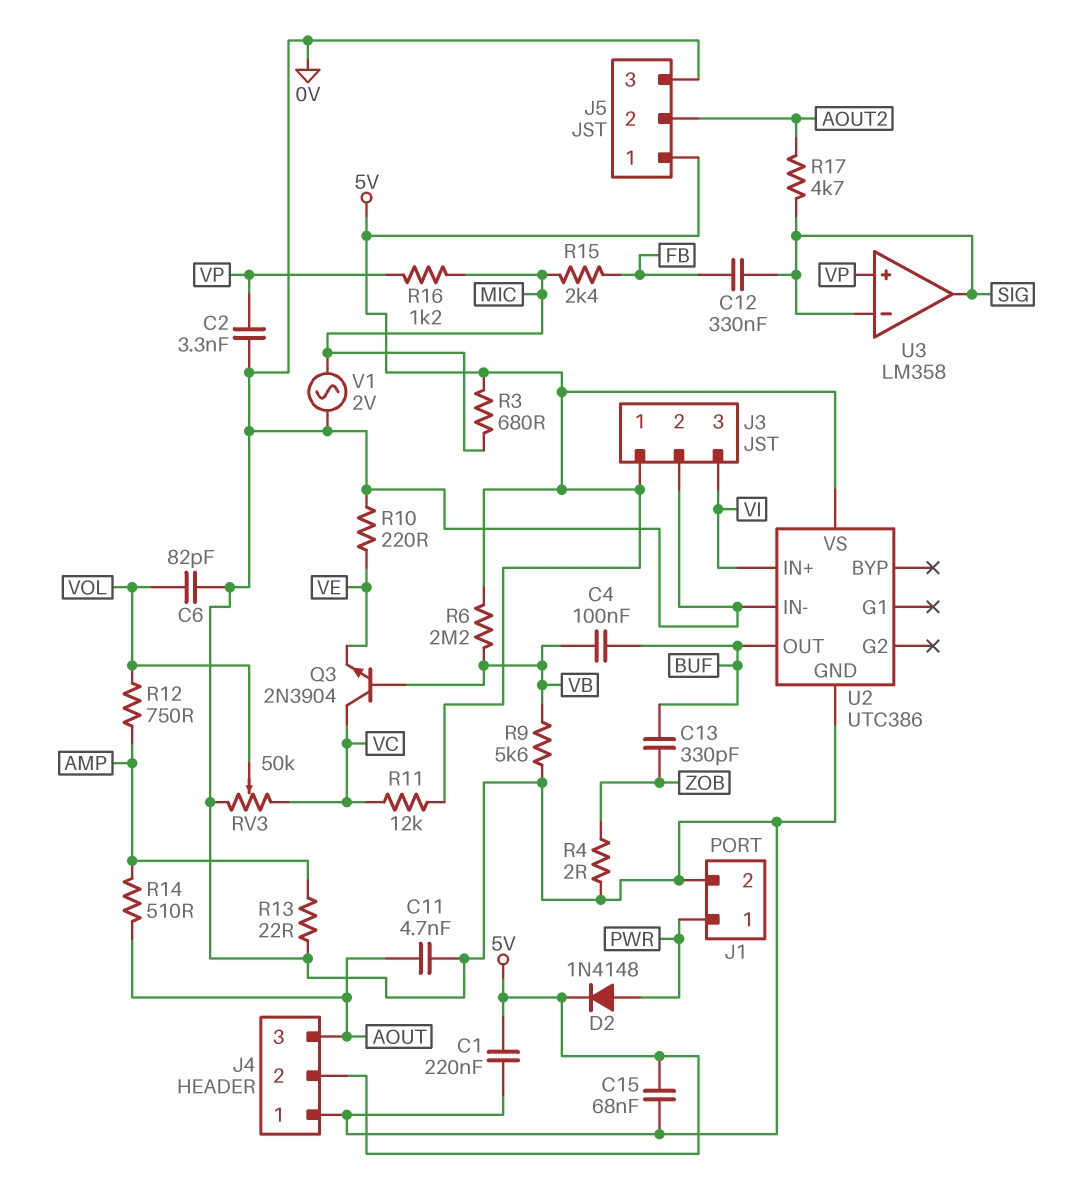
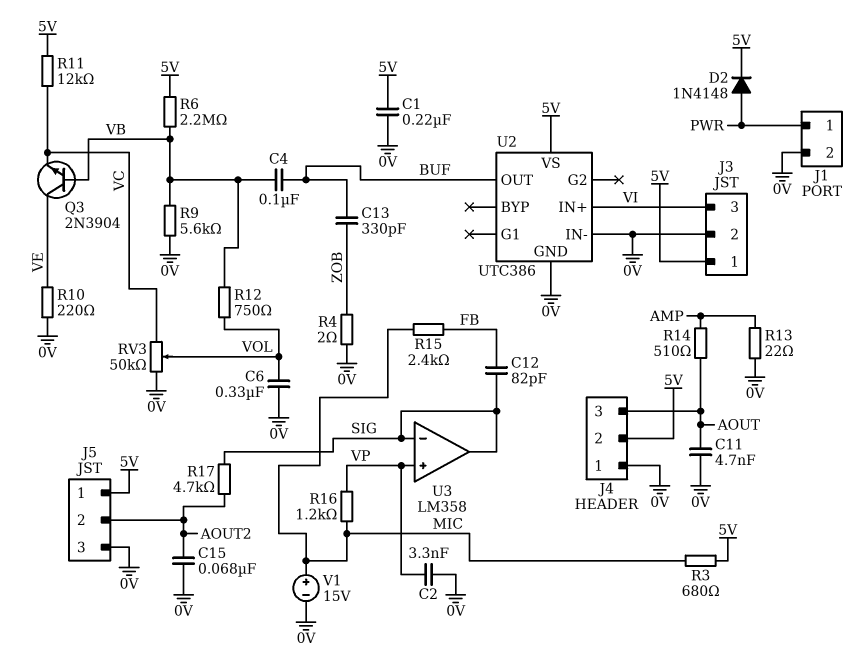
C6: 82pF (0V, VOL) -> 330nF (0V, VOL)
C12: 330nF (FB, SIG) -> 82pF (FB, SIG)
C15: 68nF (0V, 5V) -> 68nF (0V, AOUT2)
Q3: NPN 2N3904 (B VB, C VC, E VE) -> NPN 2N3904 (B VB, C VE, E VC)
R12: 750 (AMP, VOL) -> 750 (VB, VOL)
V1: AC 2V (0V, MIC) -> 15V (plus MIC, minus 0V)

